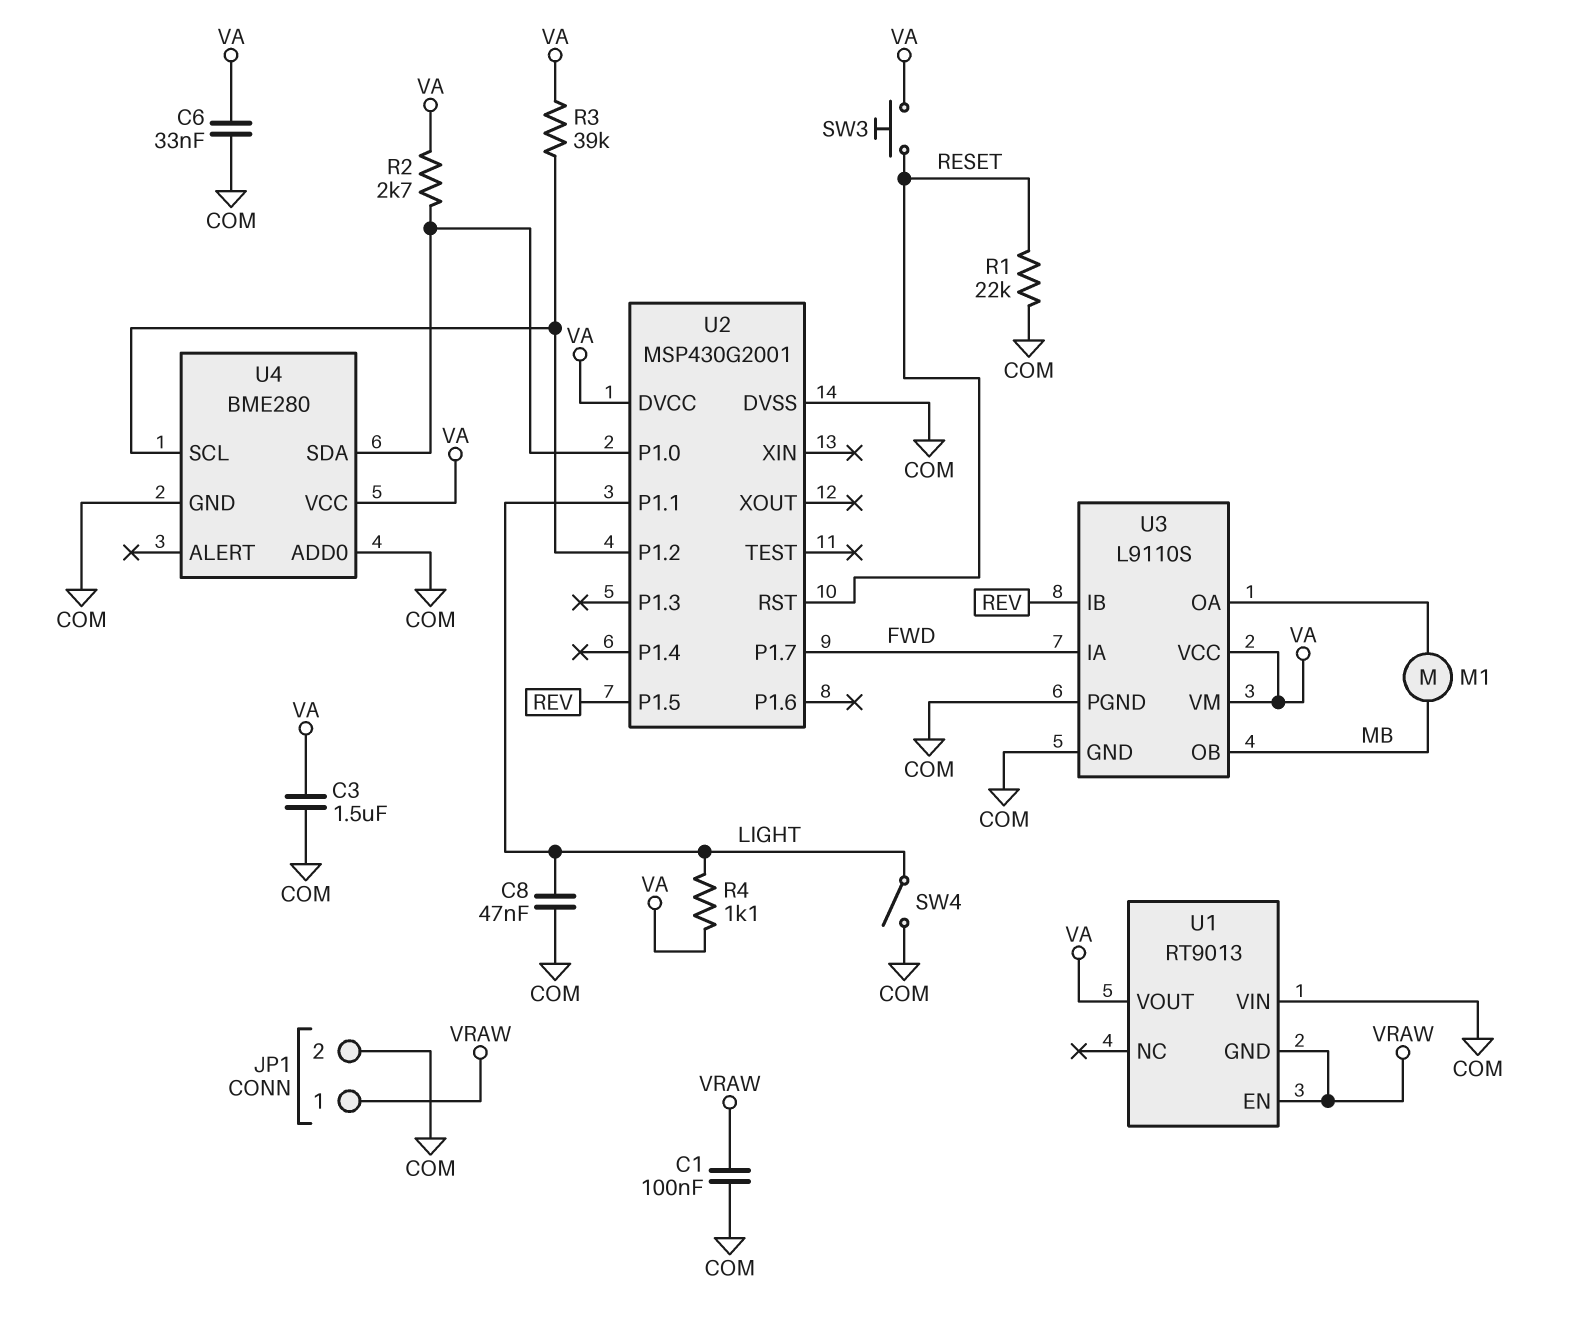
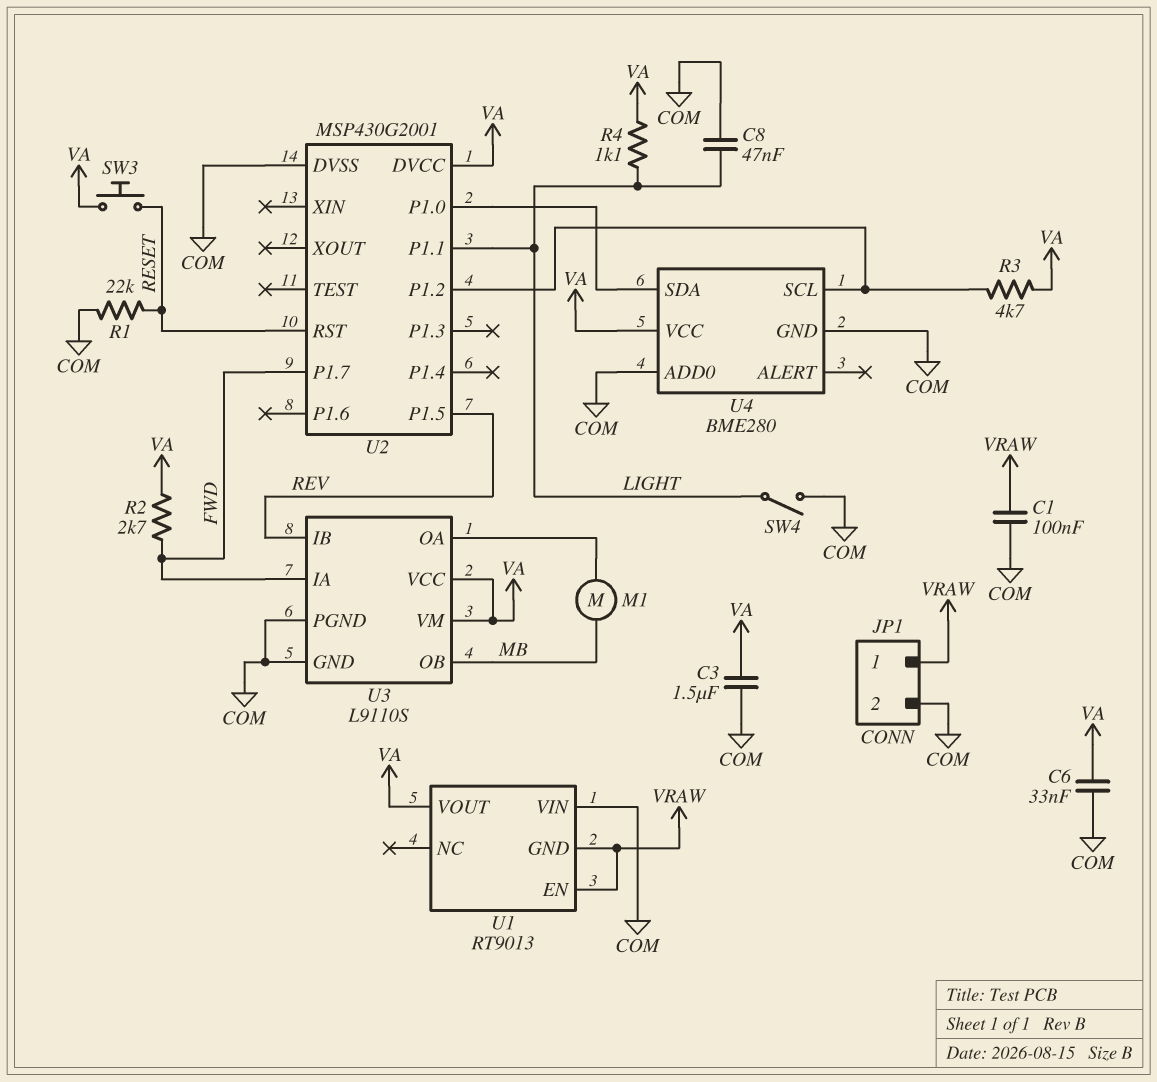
R2: 2.7k (U2/P1.0, VA) -> 2.7k (FWD, VA)
R3: 39k (U2/P1.2, VA) -> 4.7k (U2/P1.2, VA)

